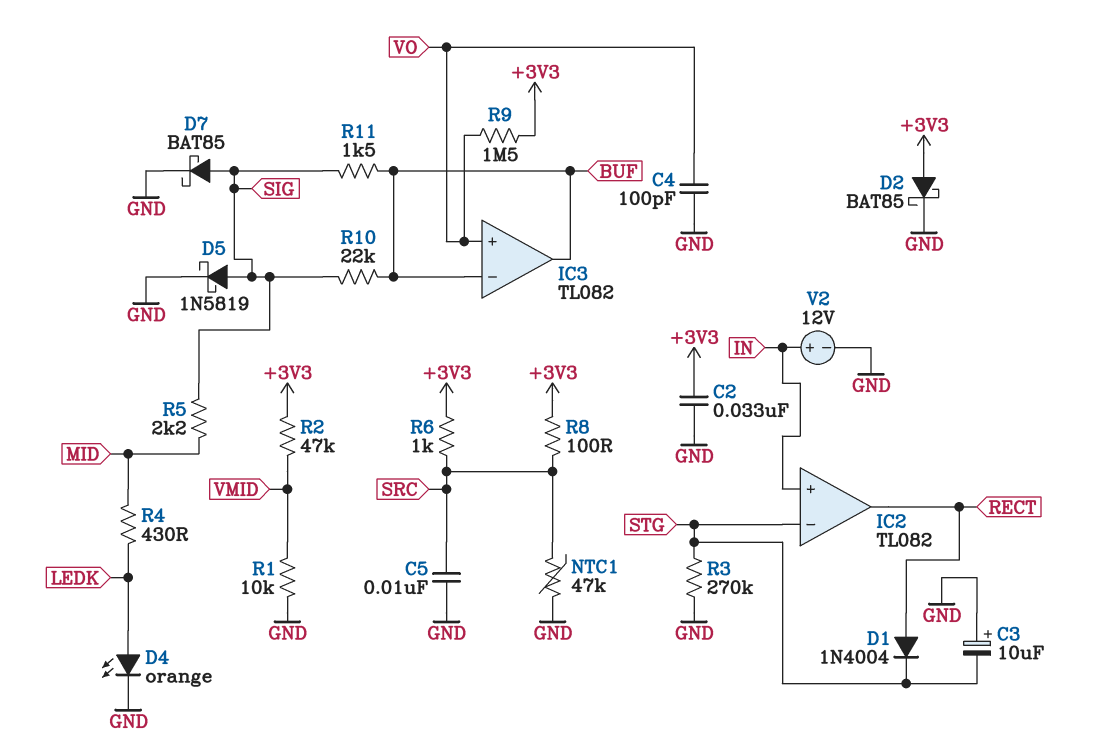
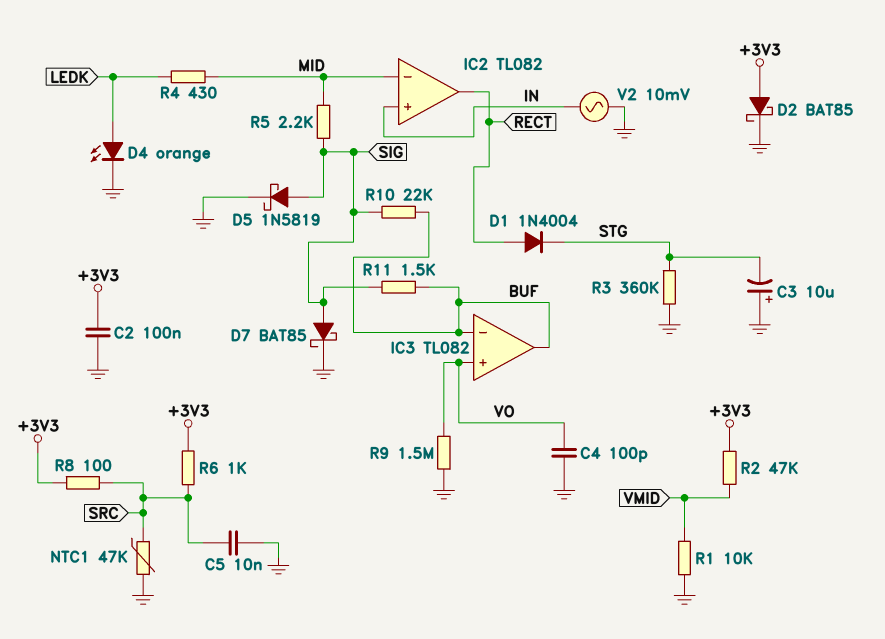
C2: 33nF (+3V3, GND) -> 100nF (+3V3, GND)
IC2 pin in-: STG -> MID
R3: 270k (GND, STG) -> 360k (GND, STG)
R9: 1.5M (+3V3, VO) -> 1.5M (GND, VO)
V2: 12V (plus IN, minus GND) -> AC 10mV (GND, IN)

